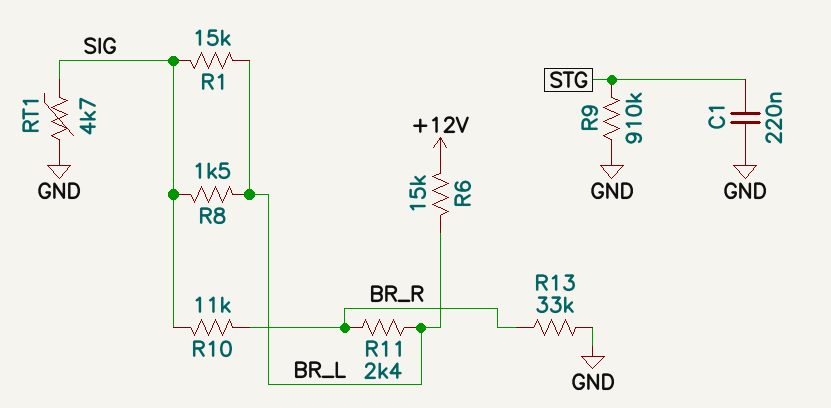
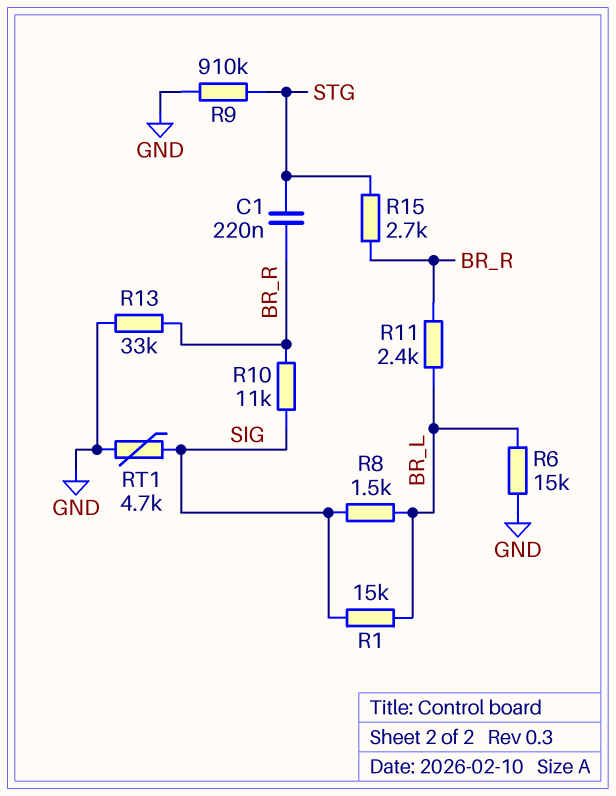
C1: 220nF (GND, STG) -> 220nF (BR_R, STG)
R6: 15k (+12V, BR_L) -> 15k (BR_L, GND)
R15: none -> 2.7k (BR_R, STG)

